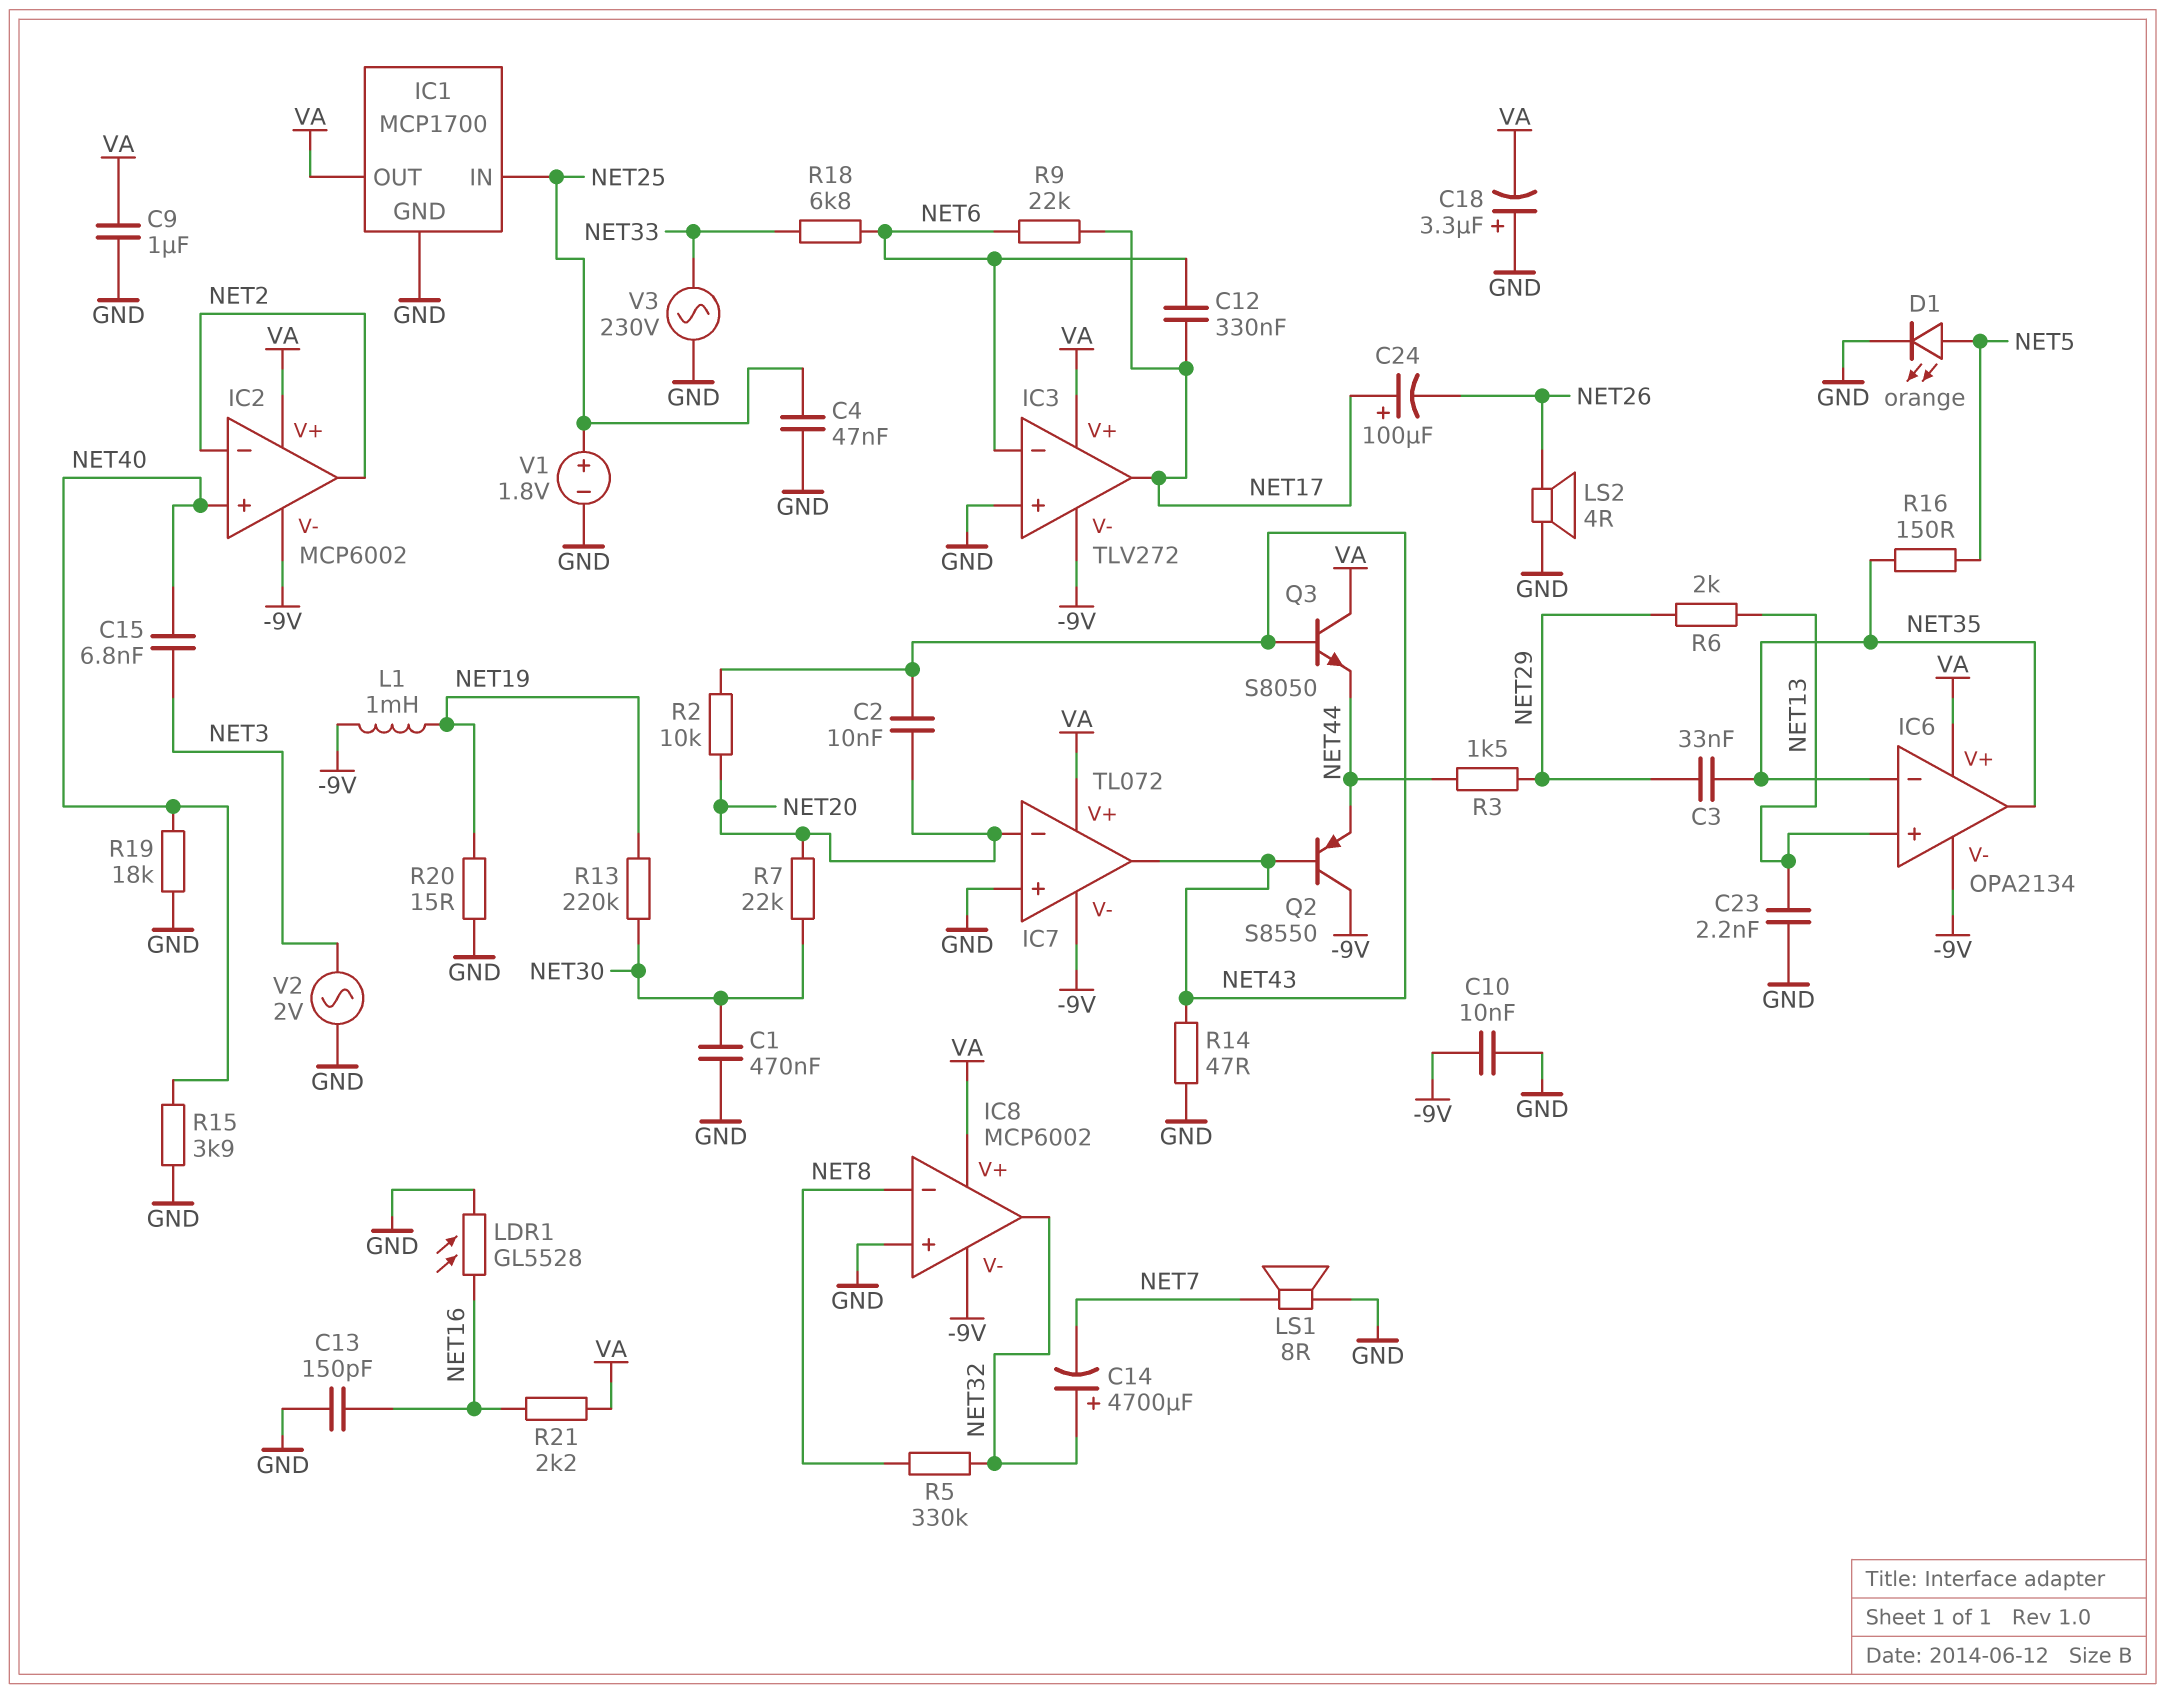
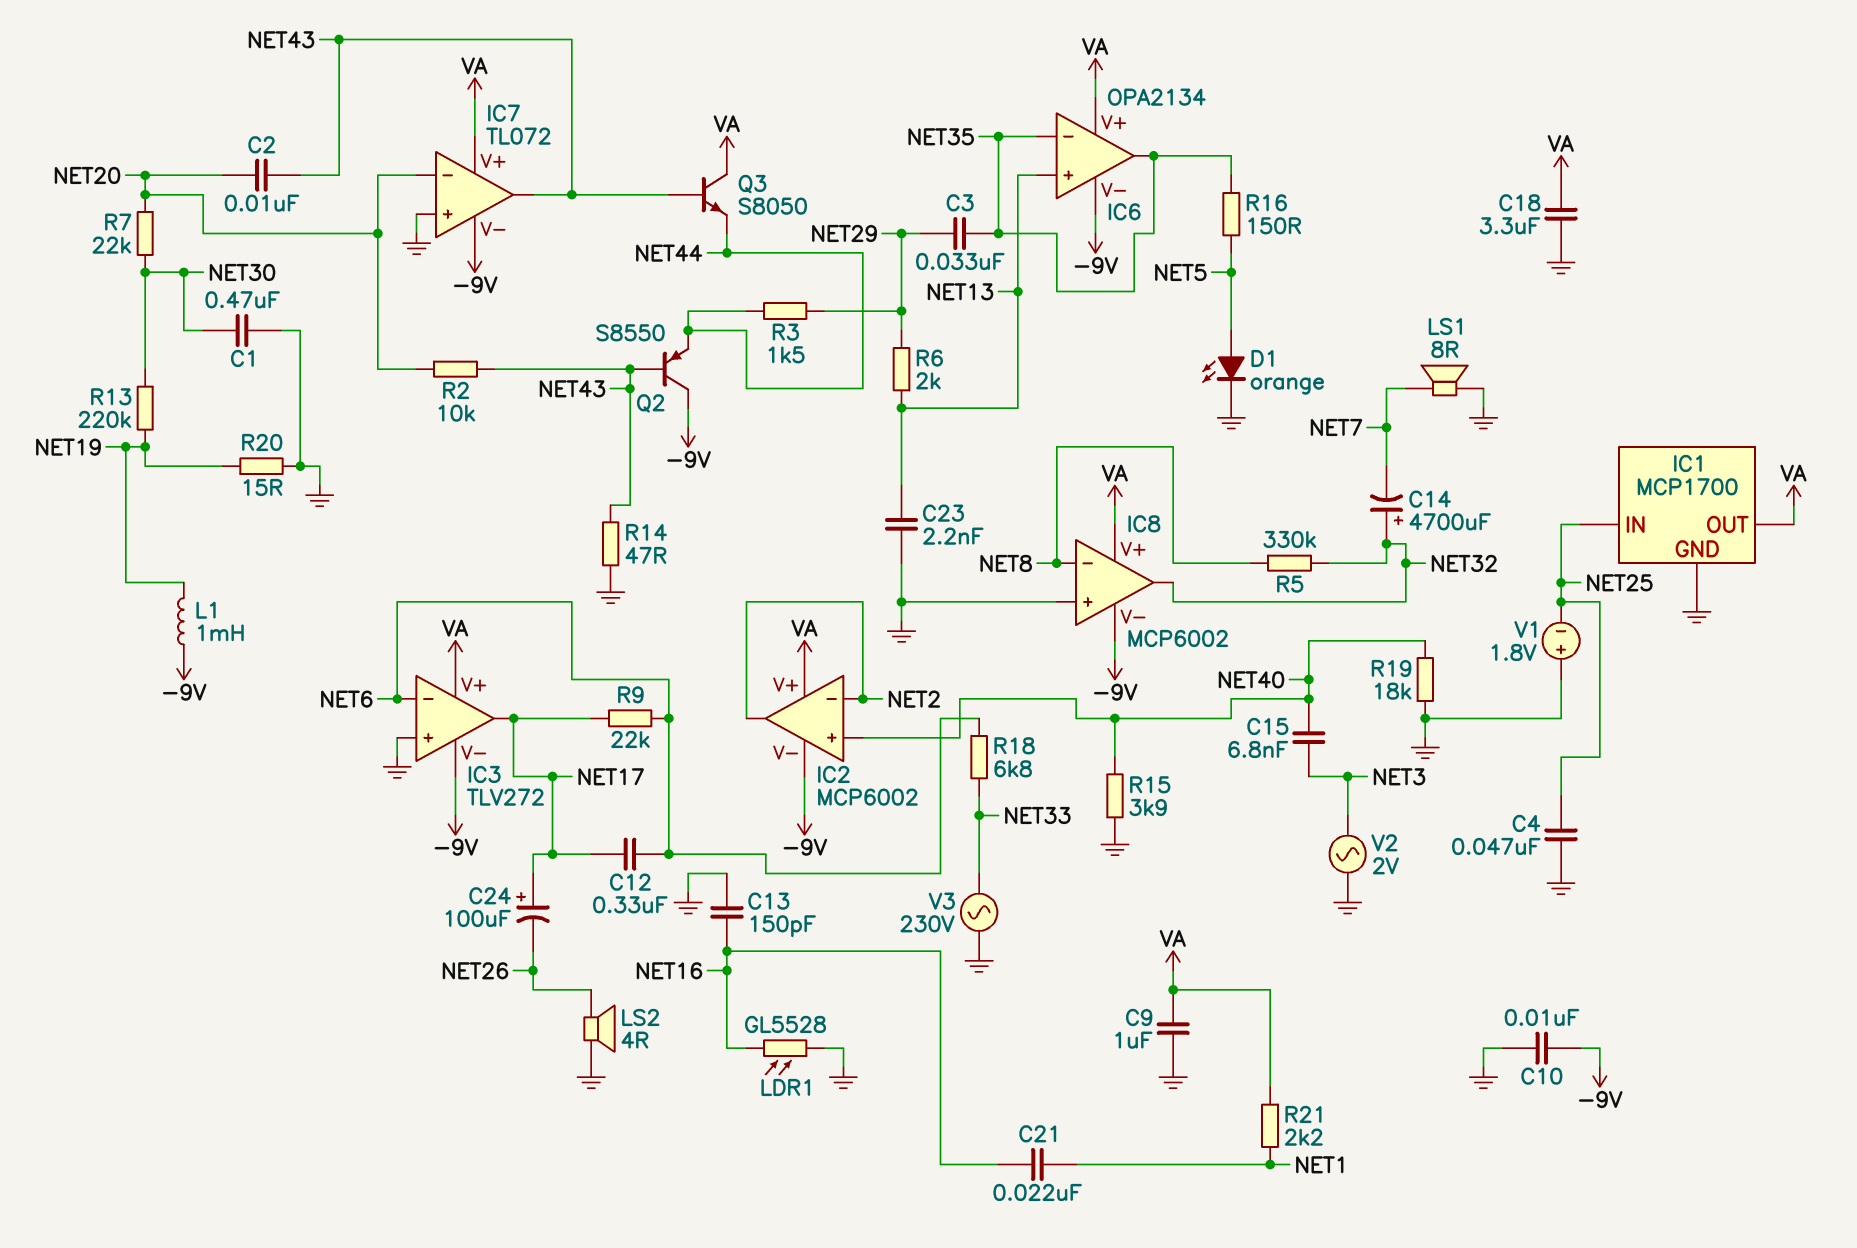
C18: 3.3uF (plus GND, minus VA) -> 3.3uF (GND, VA)
C21: none -> 22nF (NET1, NET16)
R21: 2.2k (NET16, VA) -> 2.2k (NET1, VA)
V1: 1.8V (plus NET25, minus GND) -> 1.8V (plus GND, minus NET25)

